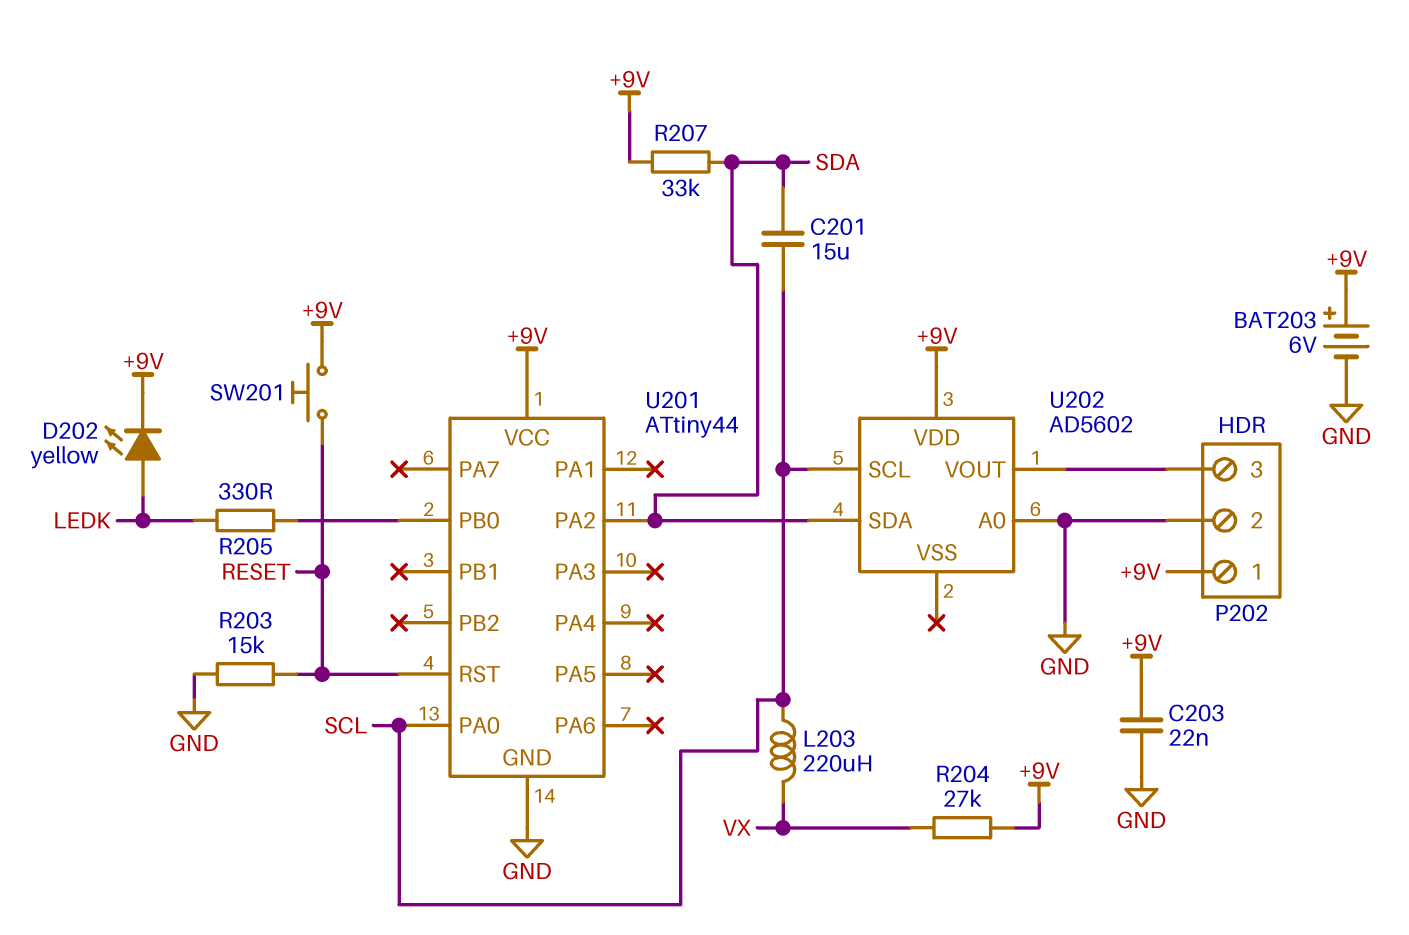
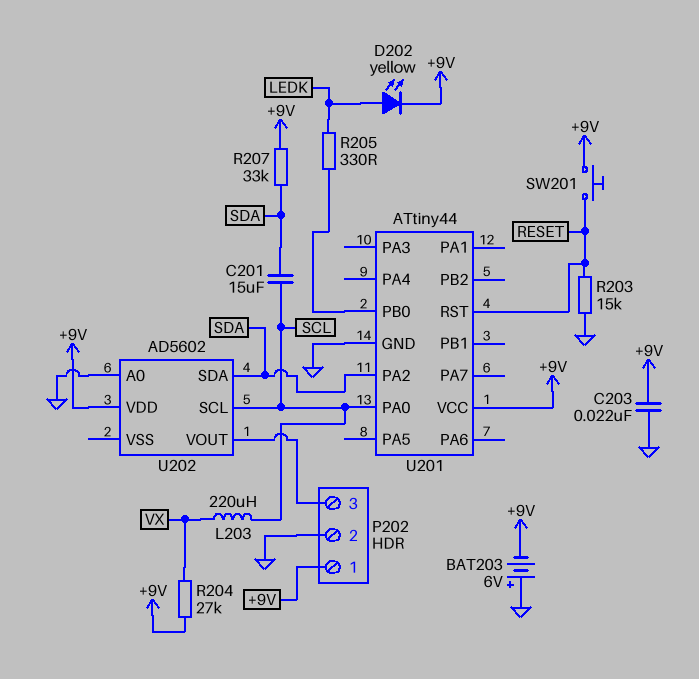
BAT203: 6V (plus +9V, minus GND) -> 6V (plus GND, minus +9V)

